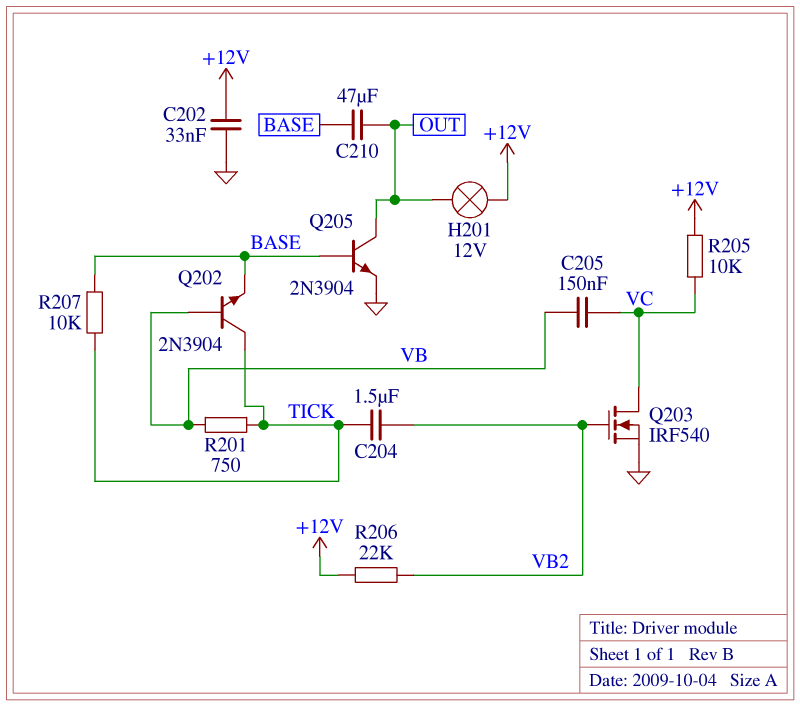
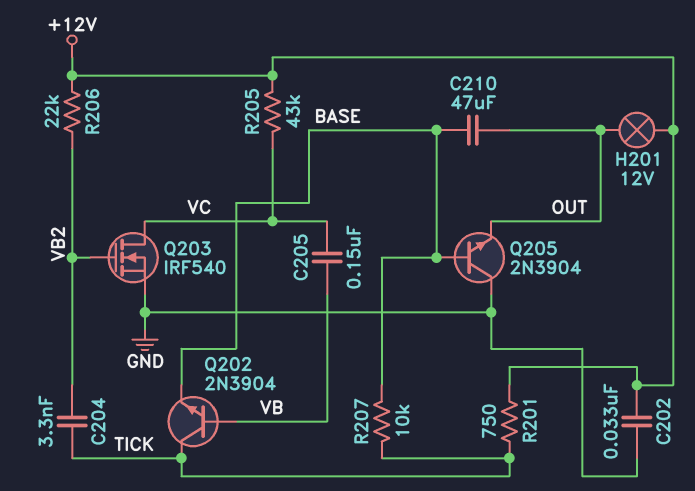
C204: 1.5uF (TICK, VB2) -> 3.3nF (TICK, VB2)
Q205: NPN 2N3904 (B BASE, C OUT, E GND) -> NPN 2N3904 (B BASE, C GND, E OUT)
R201: 750 (TICK, VB) -> 750 (+12V, TICK)
R205: 10k (+12V, VC) -> 43k (+12V, VC)

